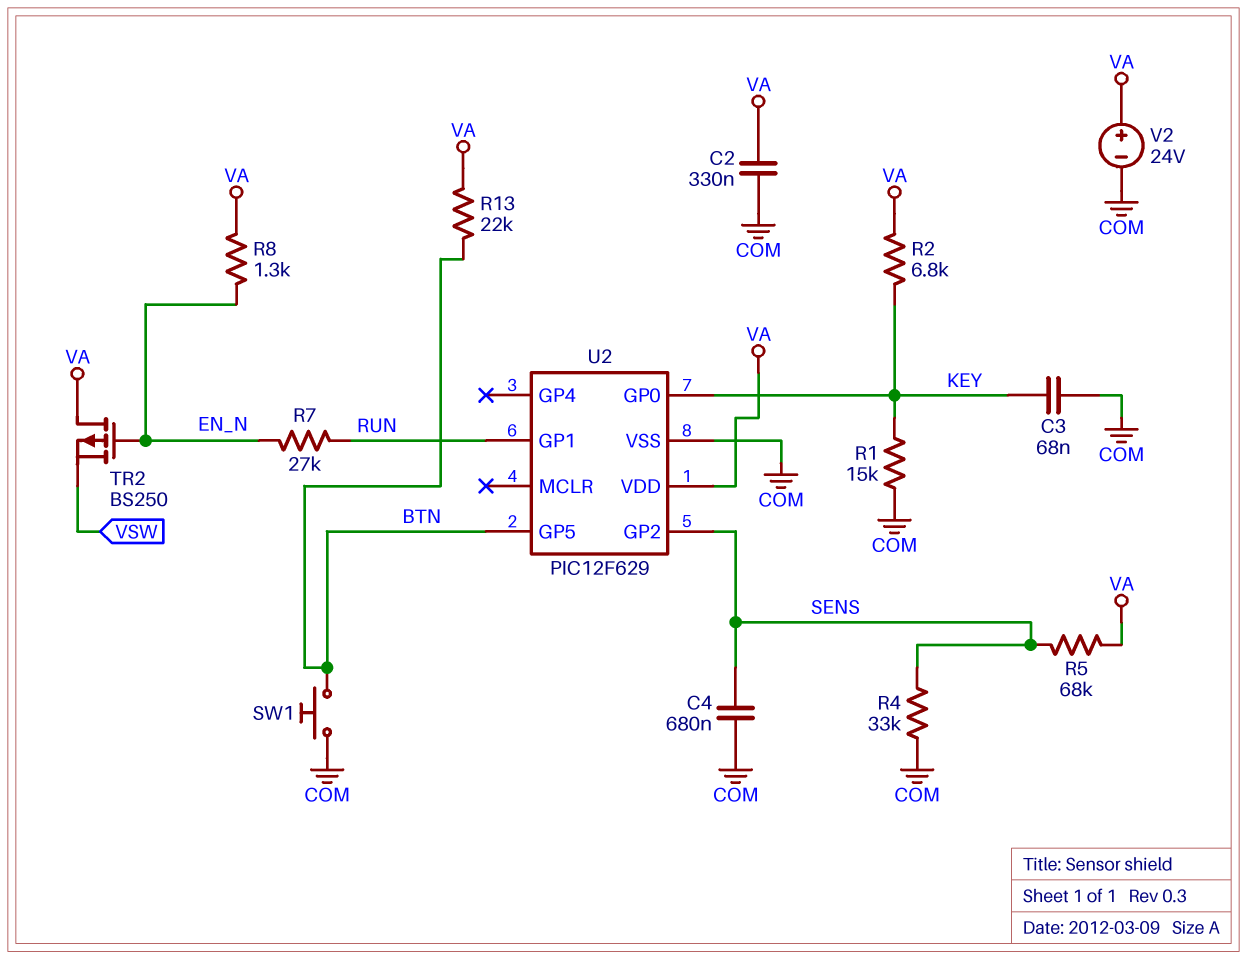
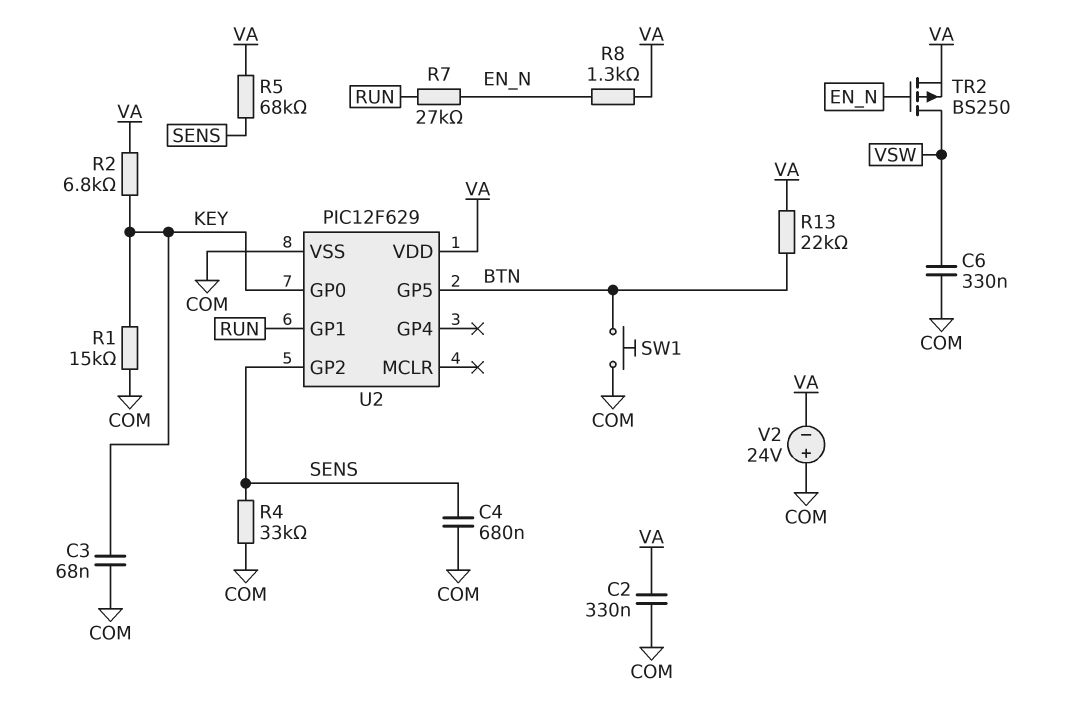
C6: none -> 330nF (COM, VSW)
TR2: PMOS BS250 (G EN_N, D VA, S VSW) -> PMOS BS250 (G EN_N, D VSW, S VA)
V2: 24V (plus VA, minus COM) -> 24V (plus COM, minus VA)

